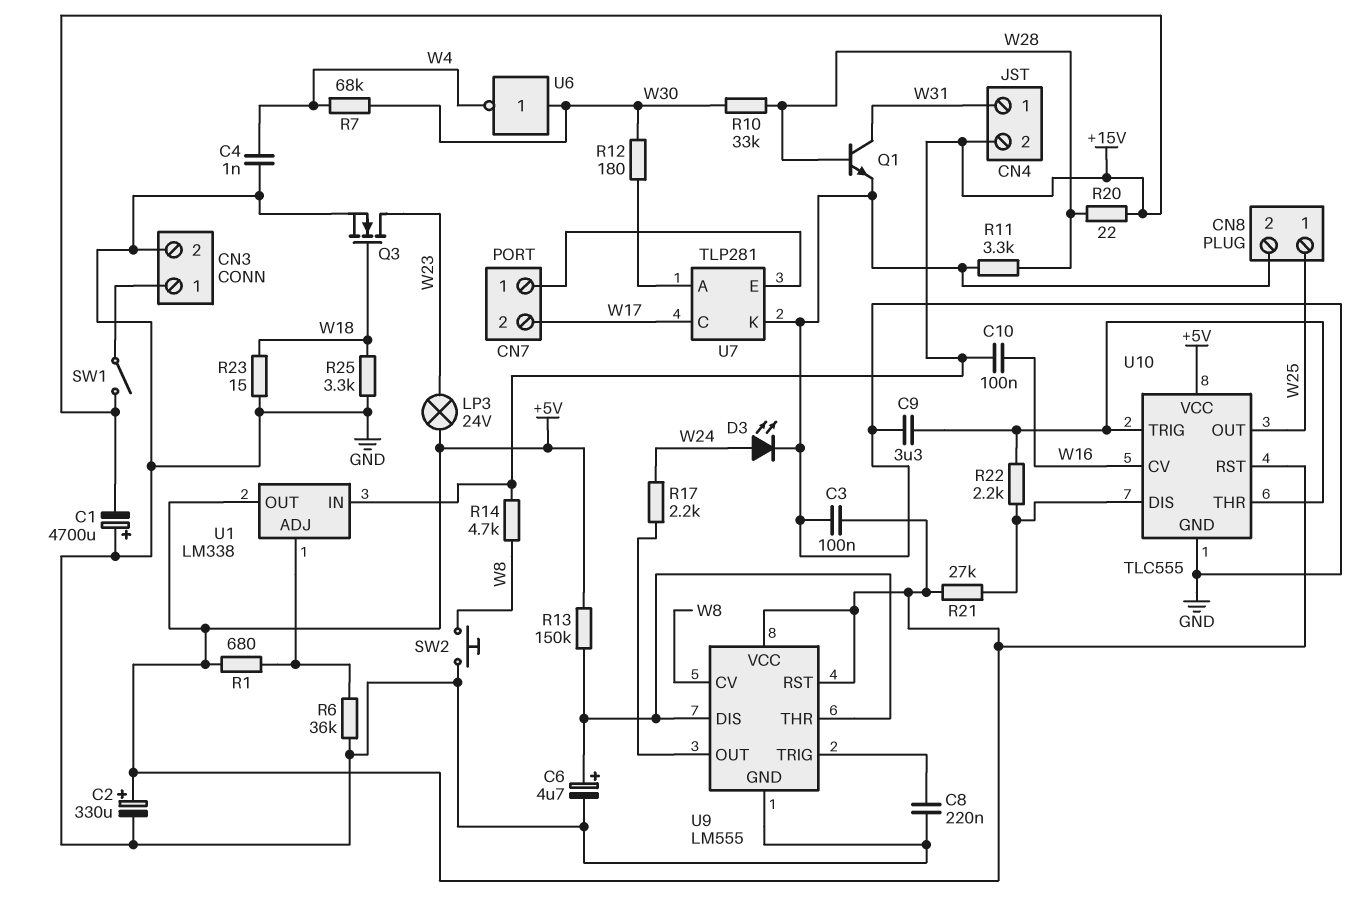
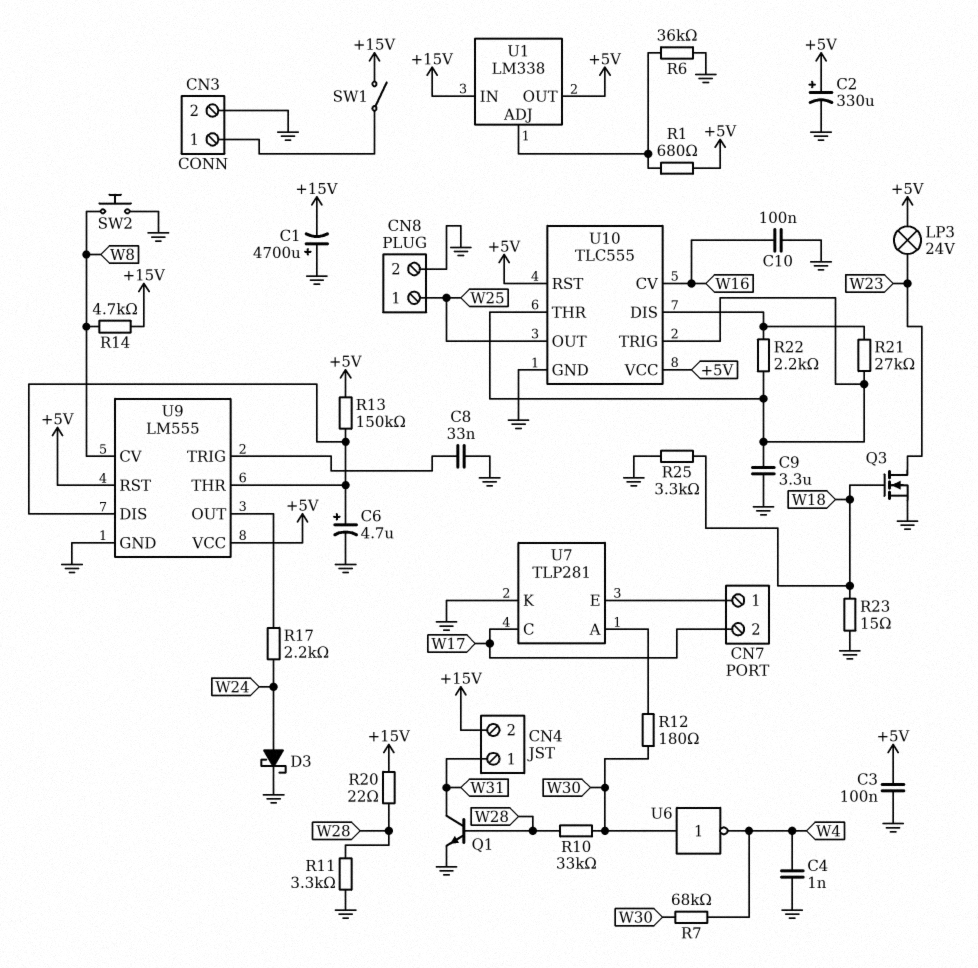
C8: 220nF (GND, U9/TRIG) -> 33nF (GND, U9/TRIG)
C10: 100nF (+15V, W16) -> 100nF (GND, W16)
D3: LED (A W24, K GND) -> schottky (A W24, K GND)
R21: 27k (+5V, U10/DIS) -> 27k (U10/DIS, U10/THR)

